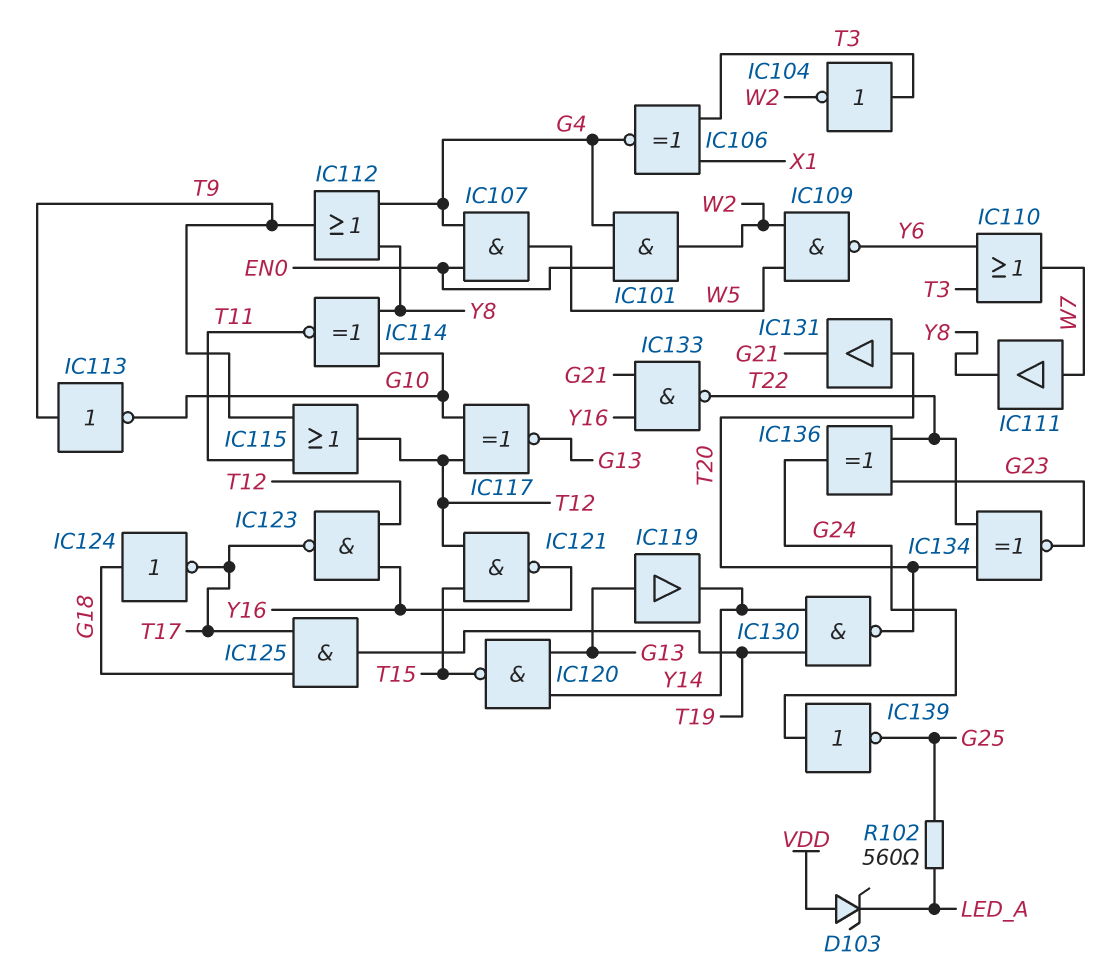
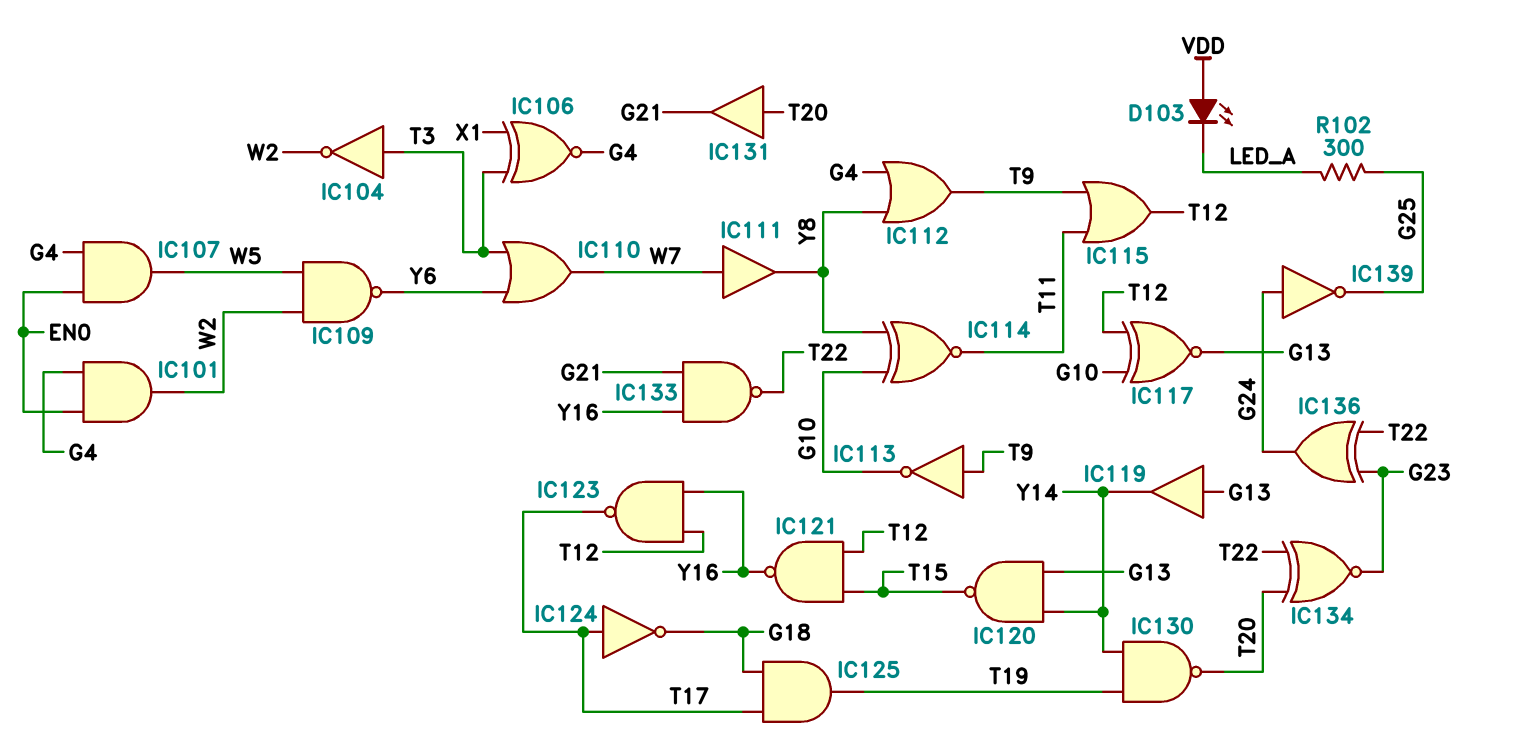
D103: zener (A VDD, K LED_A) -> LED (A VDD, K LED_A)
IC124: NOT (in G18, out T17) -> NOT (in T17, out G18)
R102: 560 (G25, LED_A) -> 300 (G25, LED_A)

